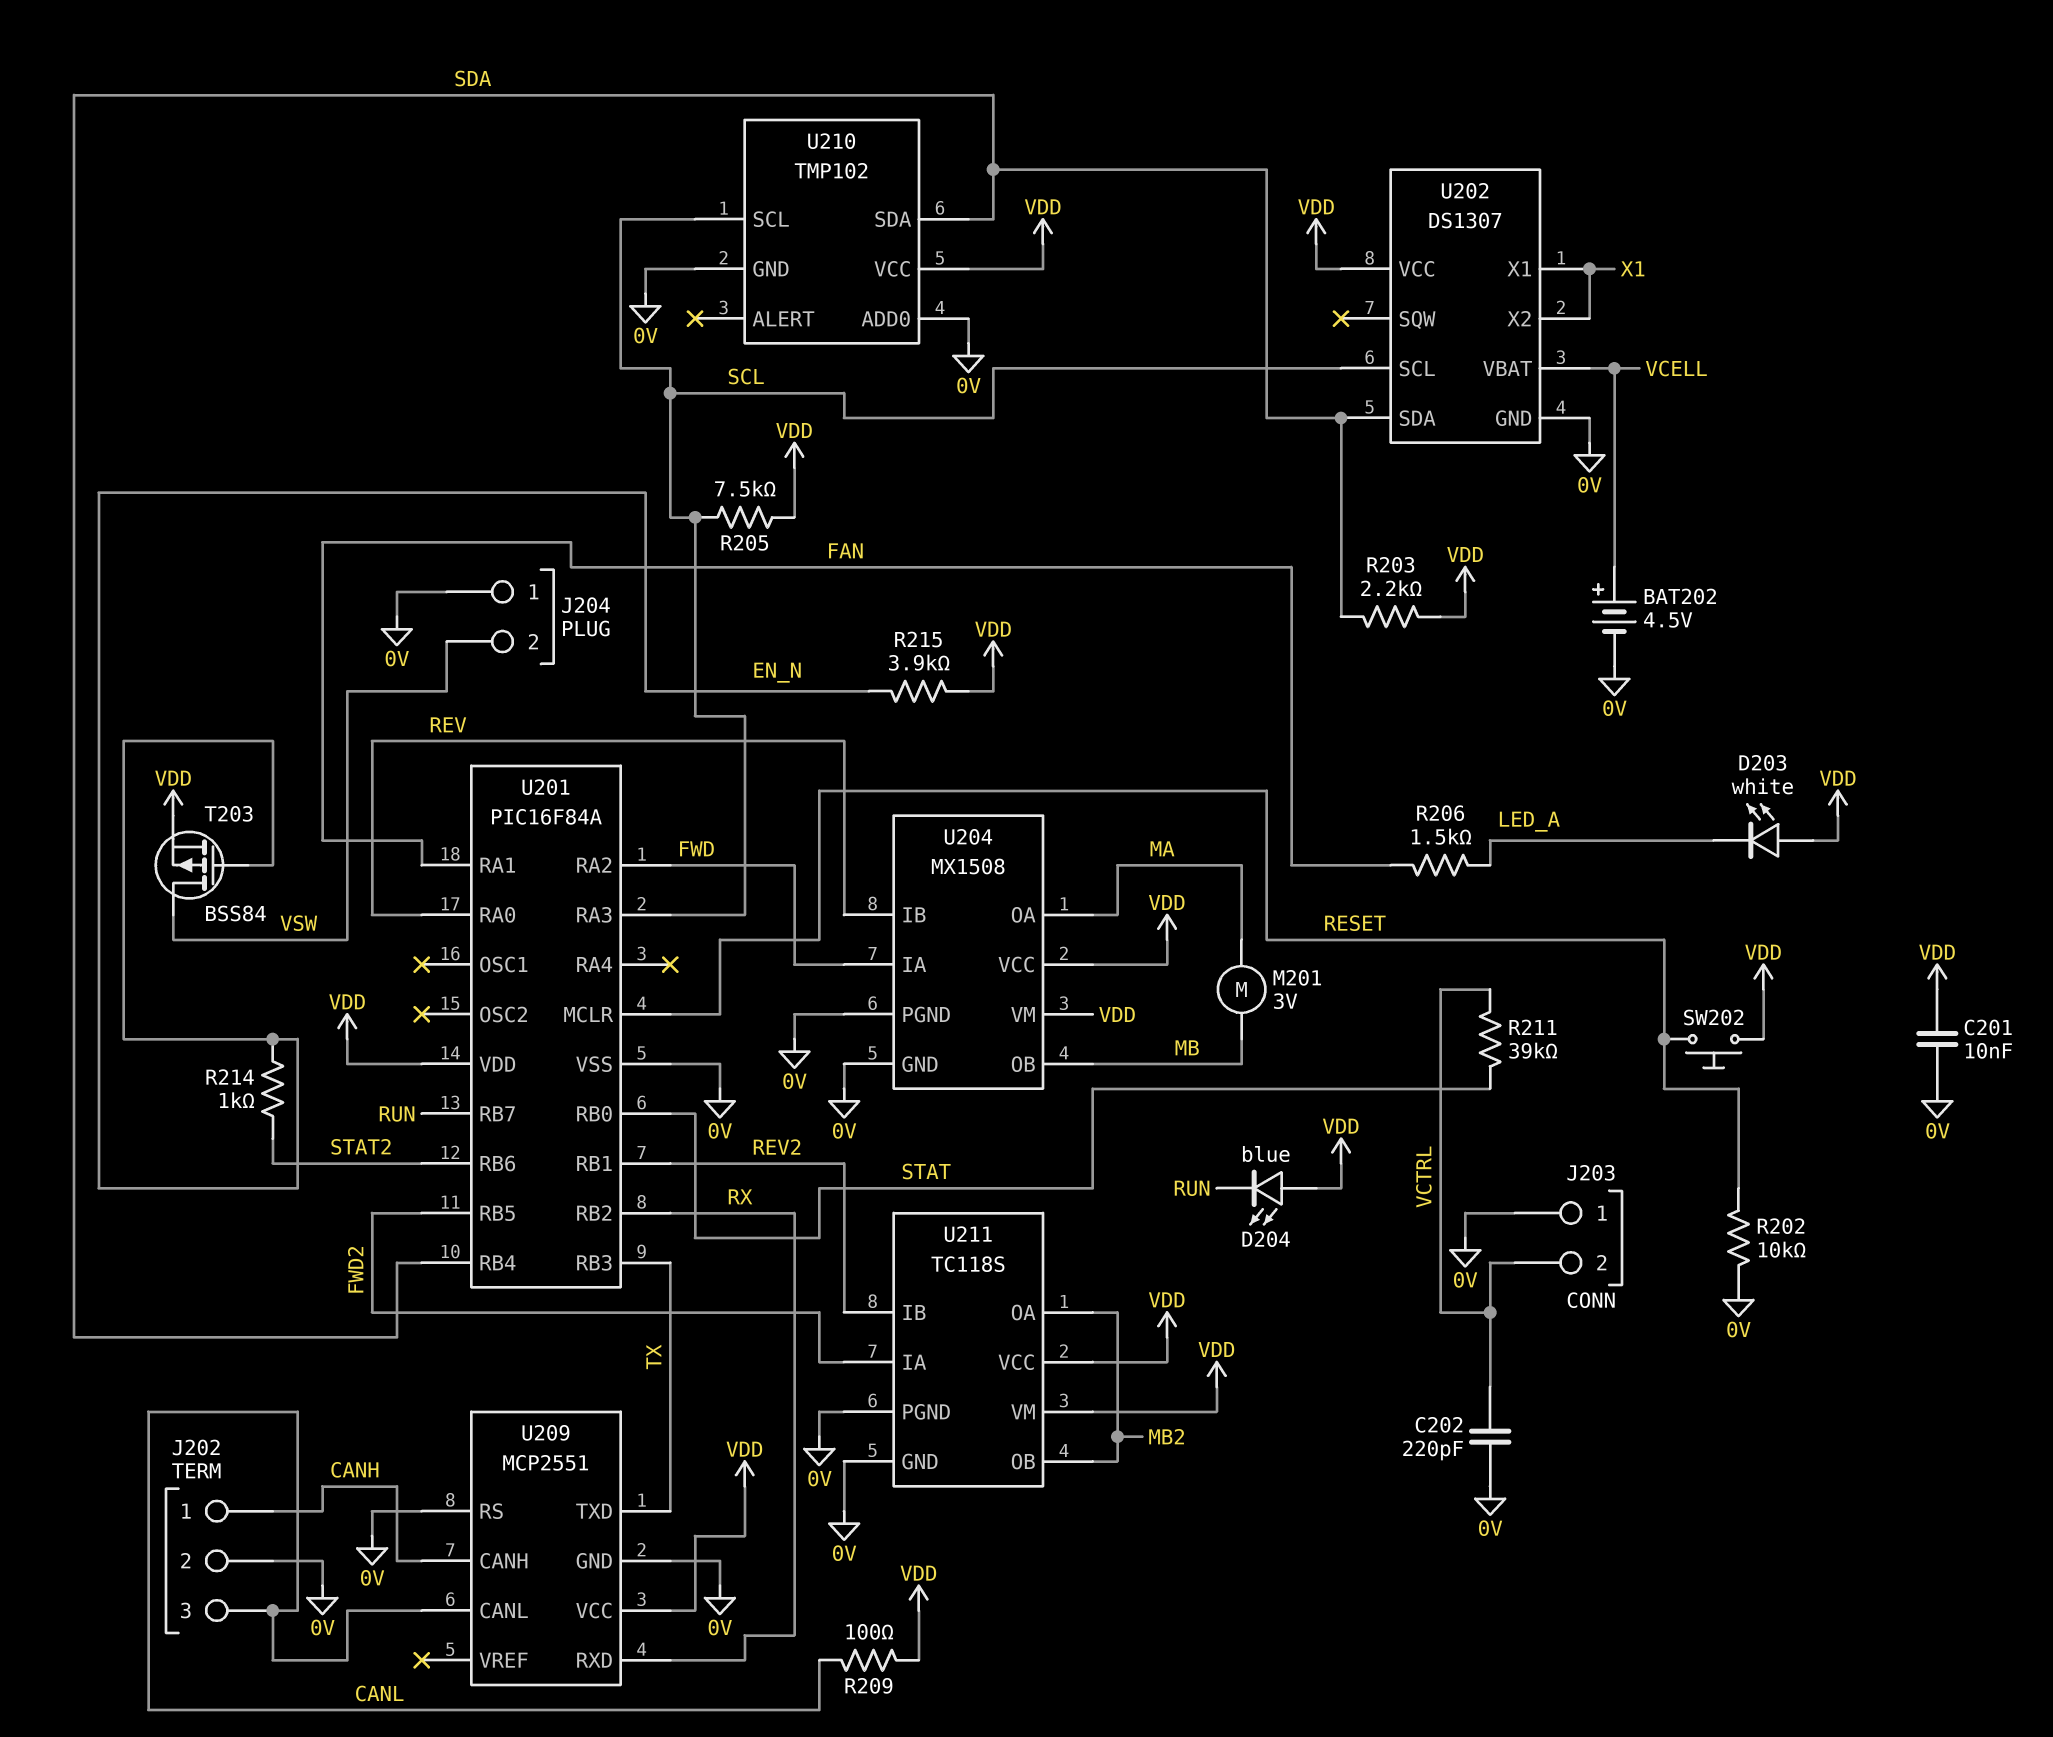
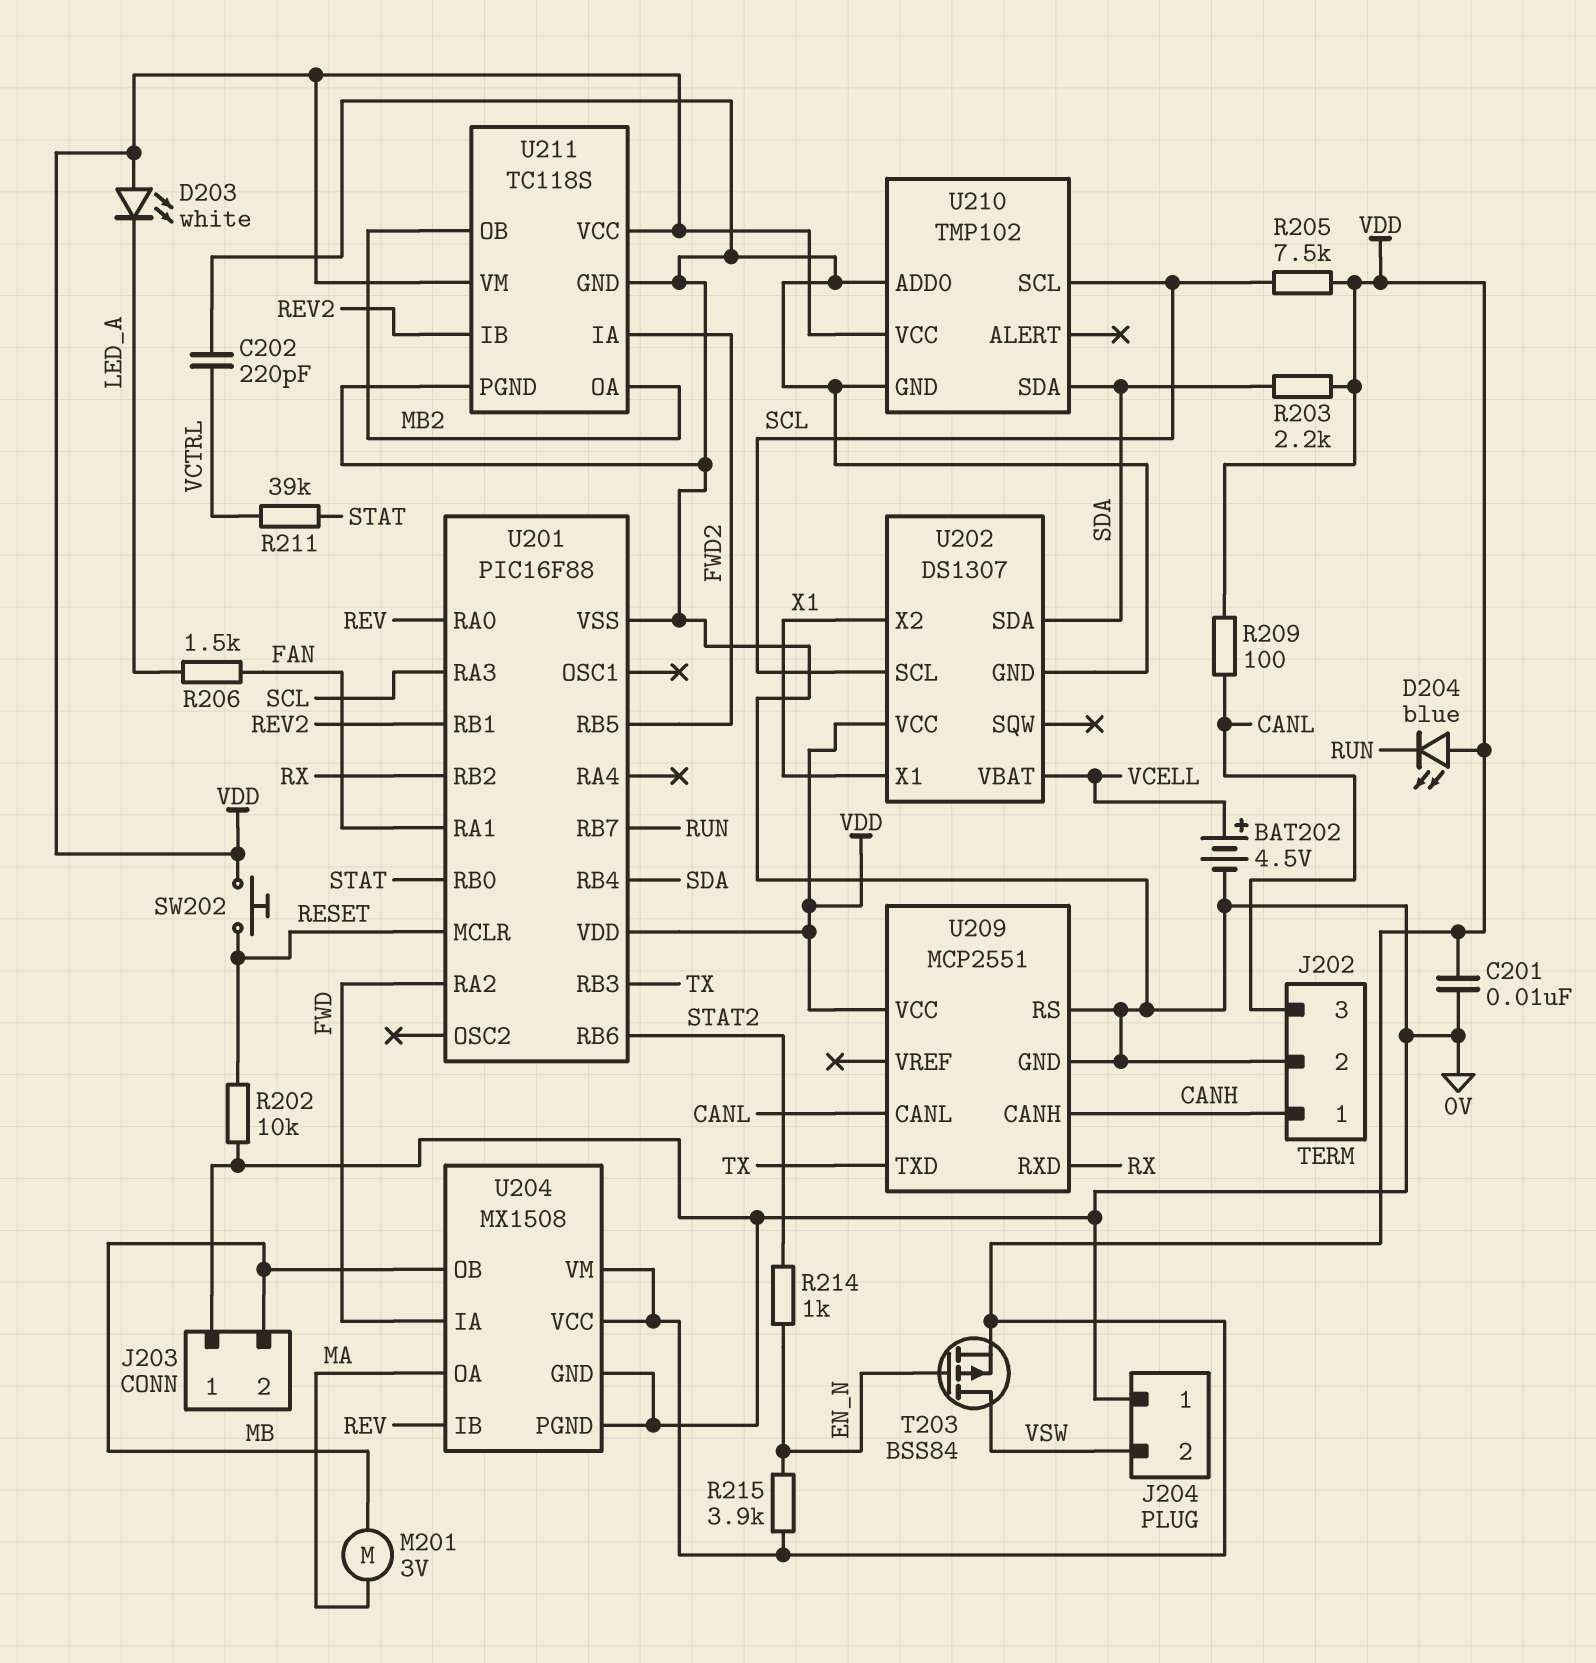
J203 pin 2: VCTRL -> MB
U201: PIC16F84A -> PIC16F88

